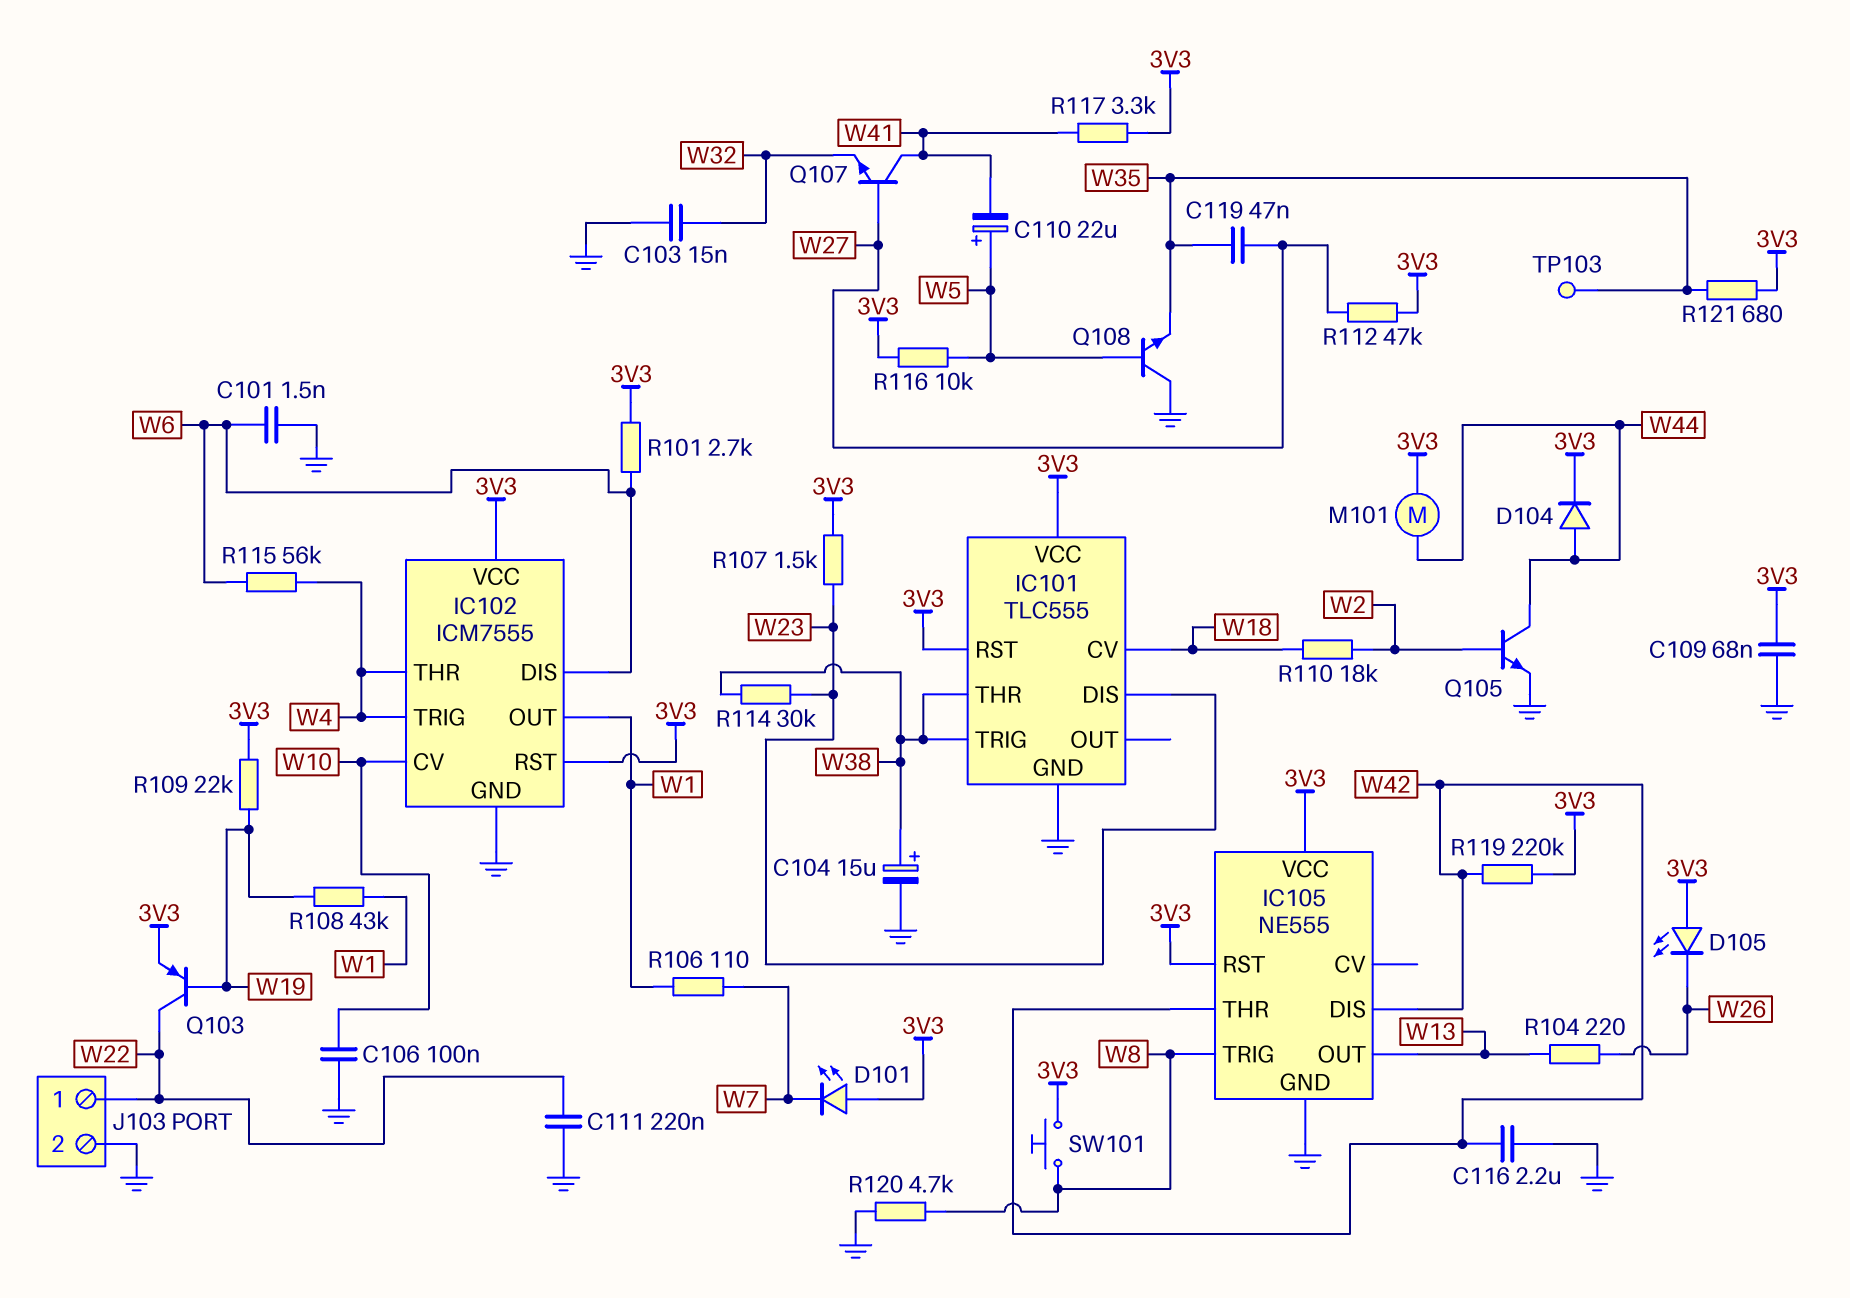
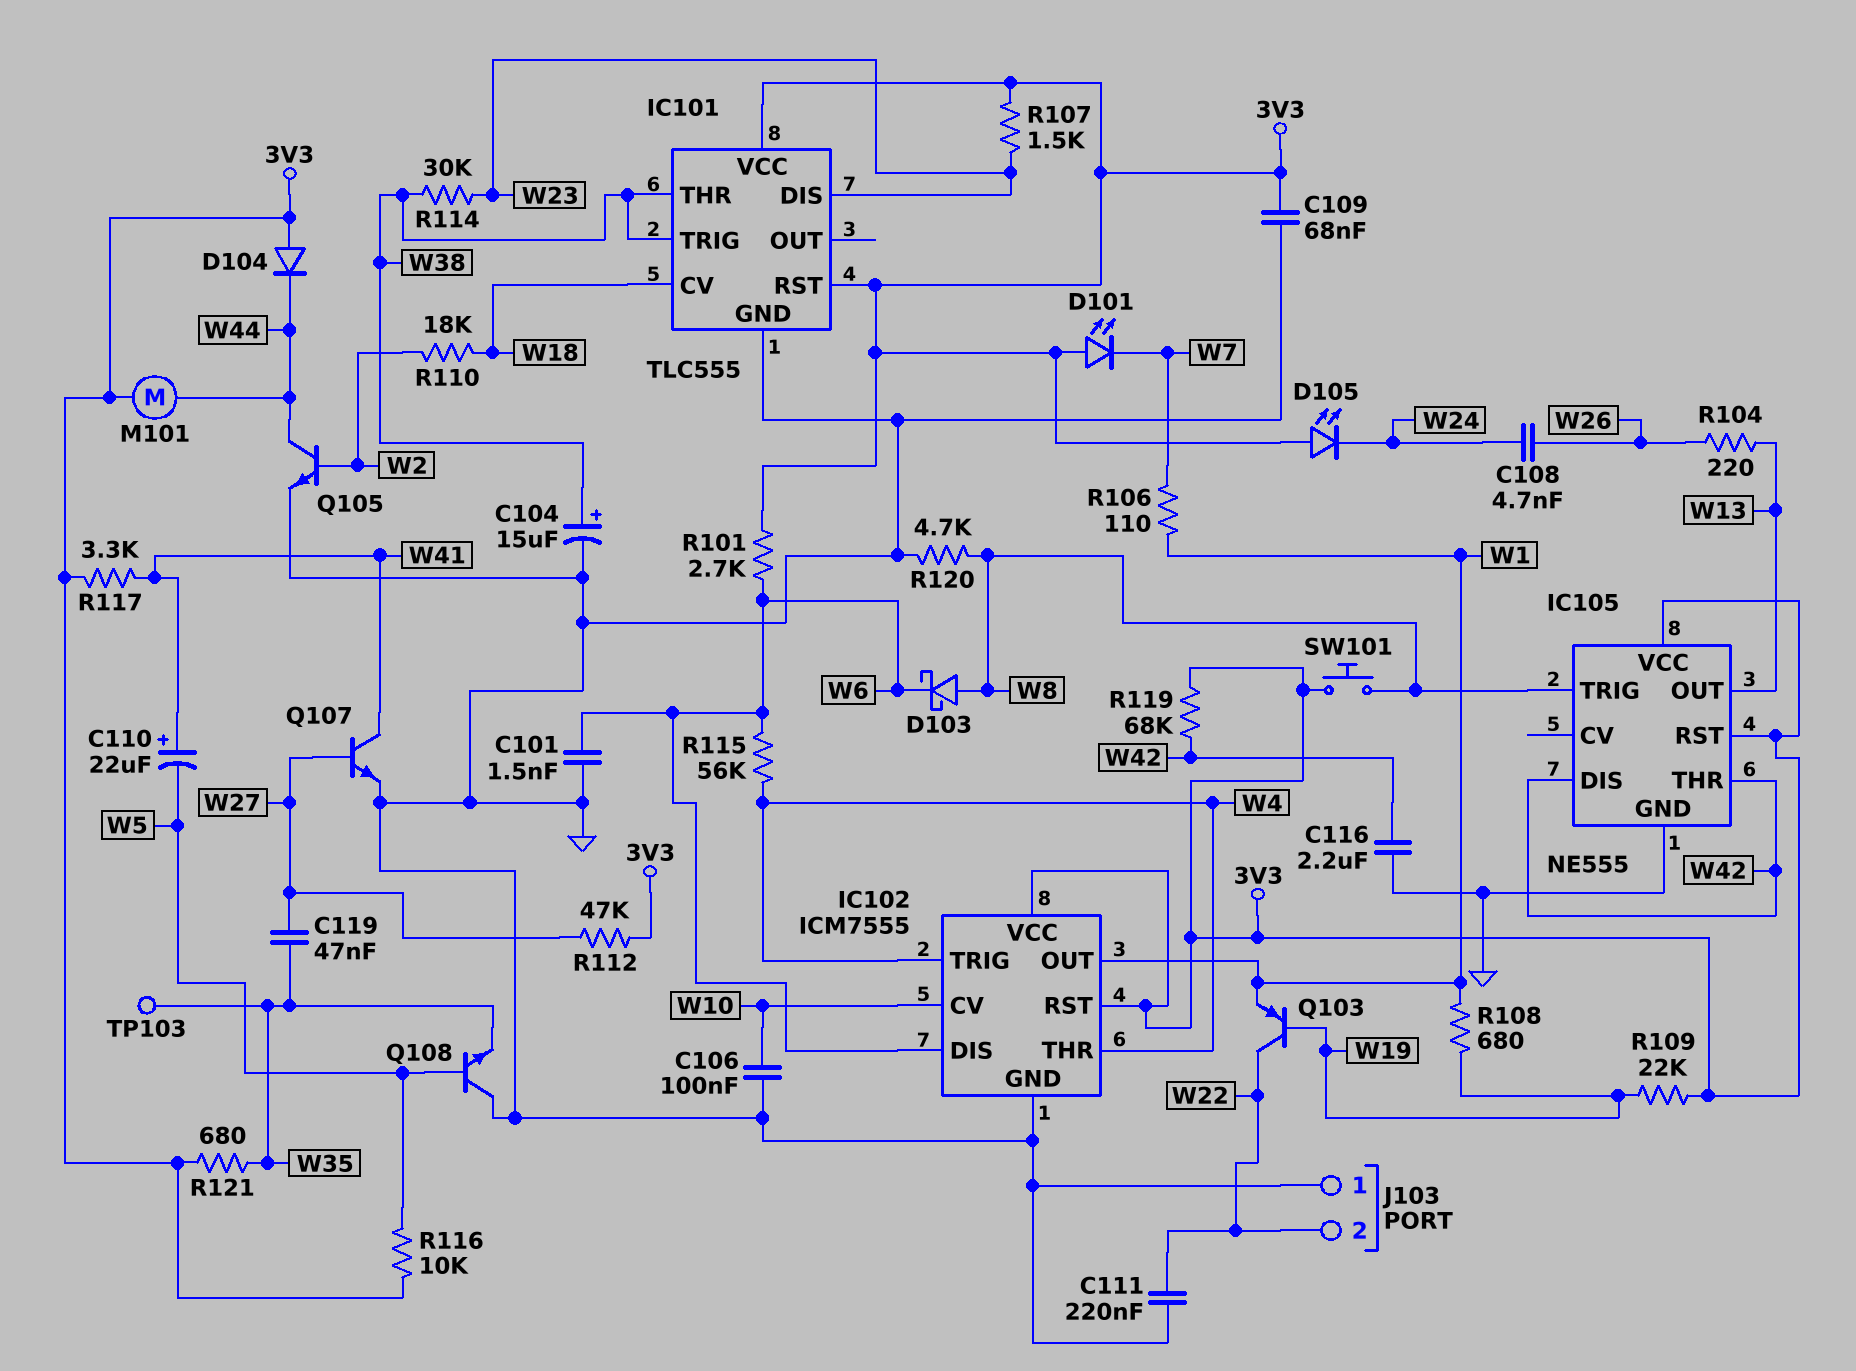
C103: 15nF (GND, W32) -> none
C108: none -> 4.7nF (W24, W26)
C110: 22uF (plus W5, minus W41) -> 22uF (plus W41, minus W5)
D103: none -> schottky (A W8, K W6)
D104: diode (A W44, K 3V3) -> diode (A 3V3, K W44)
D105: LED (A 3V3, K W26) -> LED (A 3V3, K W24)
J103 pin 1: W22 -> GND
J103 pin 2: GND -> W22
Q103: PNP (B W19, C W22, E 3V3) -> PNP (B W19, C W22, E W1)
Q107: NPN (B W27, C W41, E W32) -> NPN (B W27, C W41, E GND)
R108: 43k (W1, W19) -> 680 (W1, W19)
R119: 220k (3V3, W42) -> 68k (3V3, W42)

